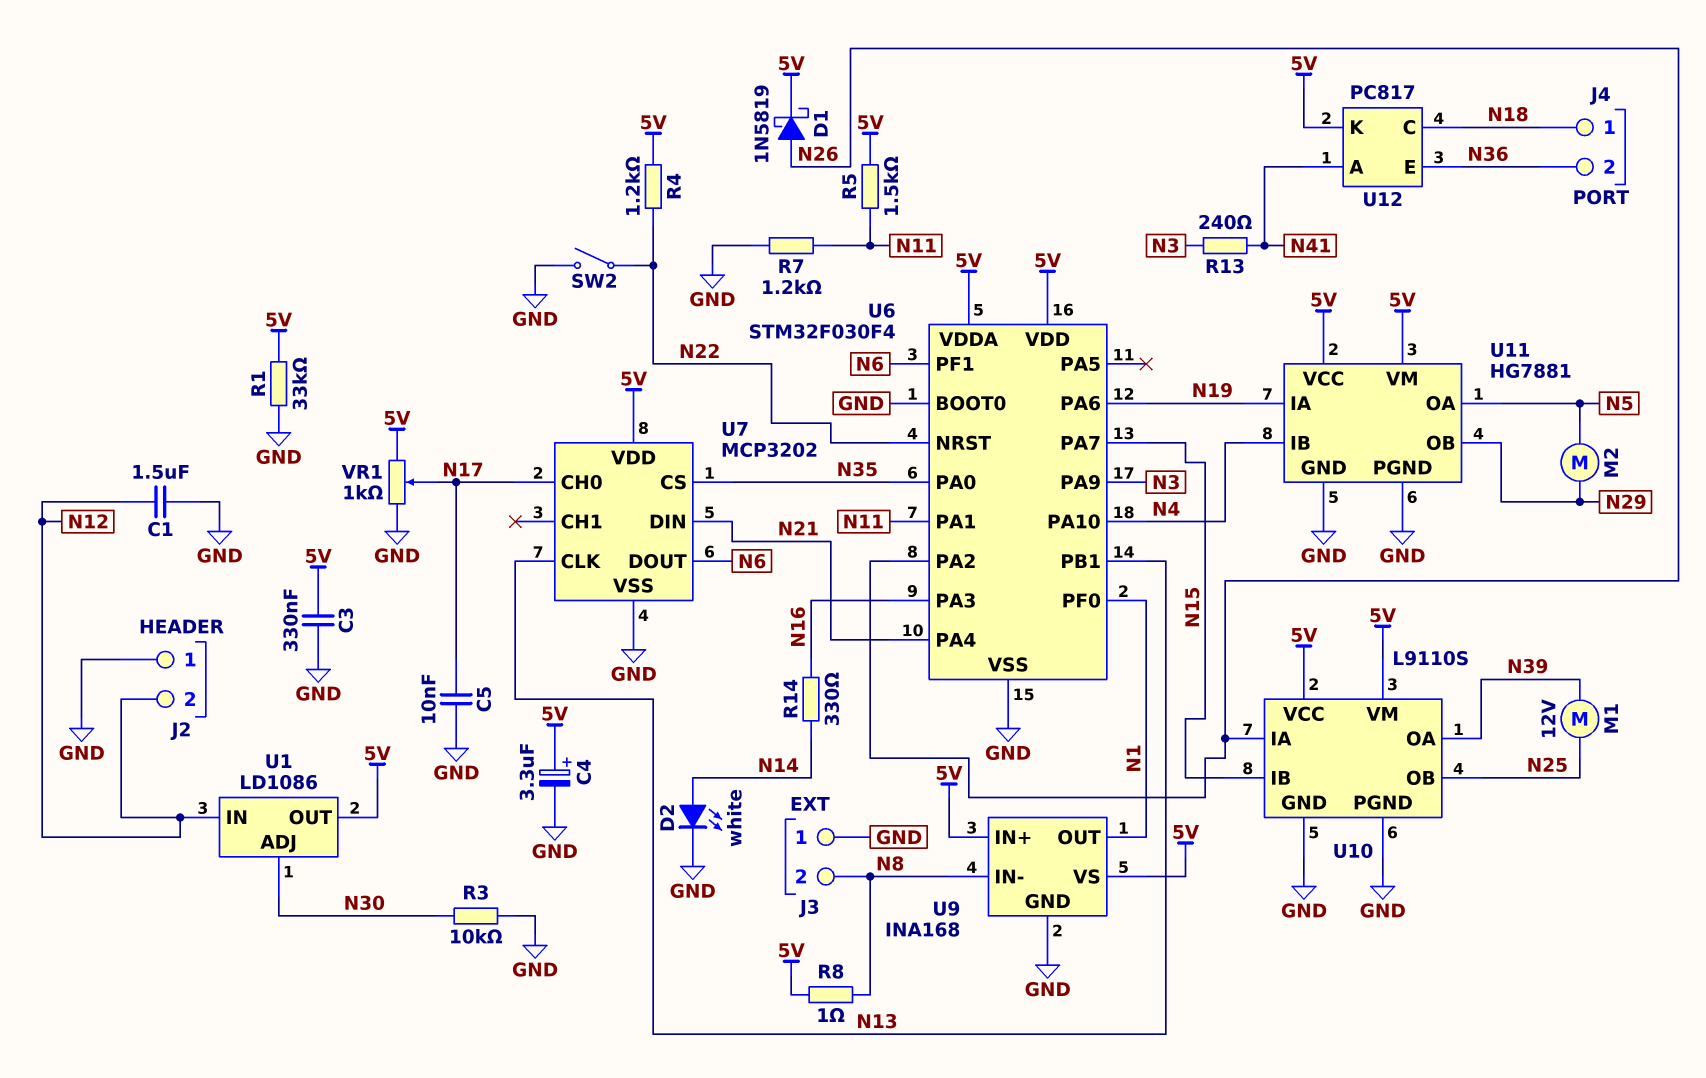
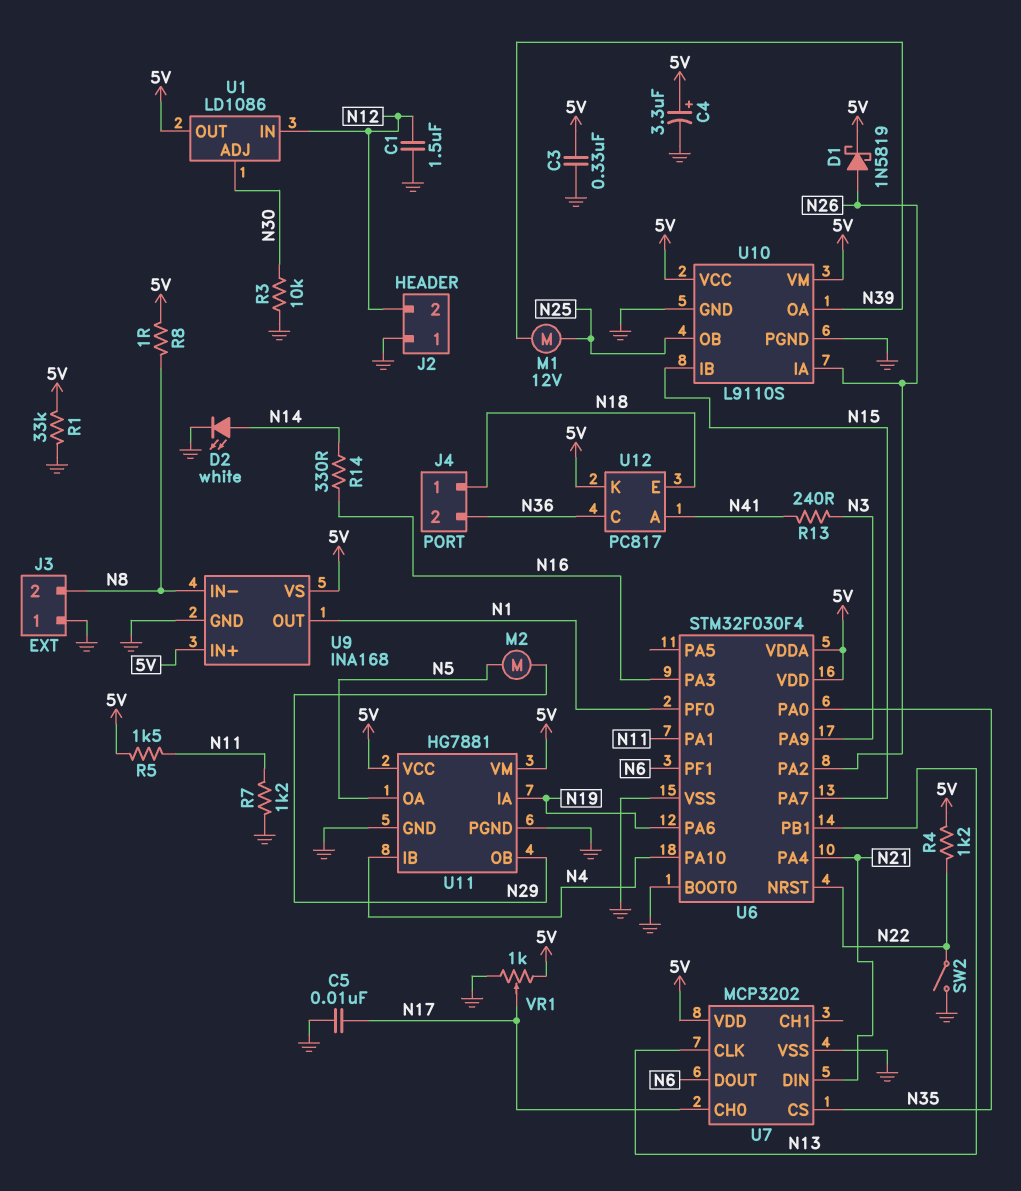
U12 pin C: N18 -> N36
U12 pin E: N36 -> N18

